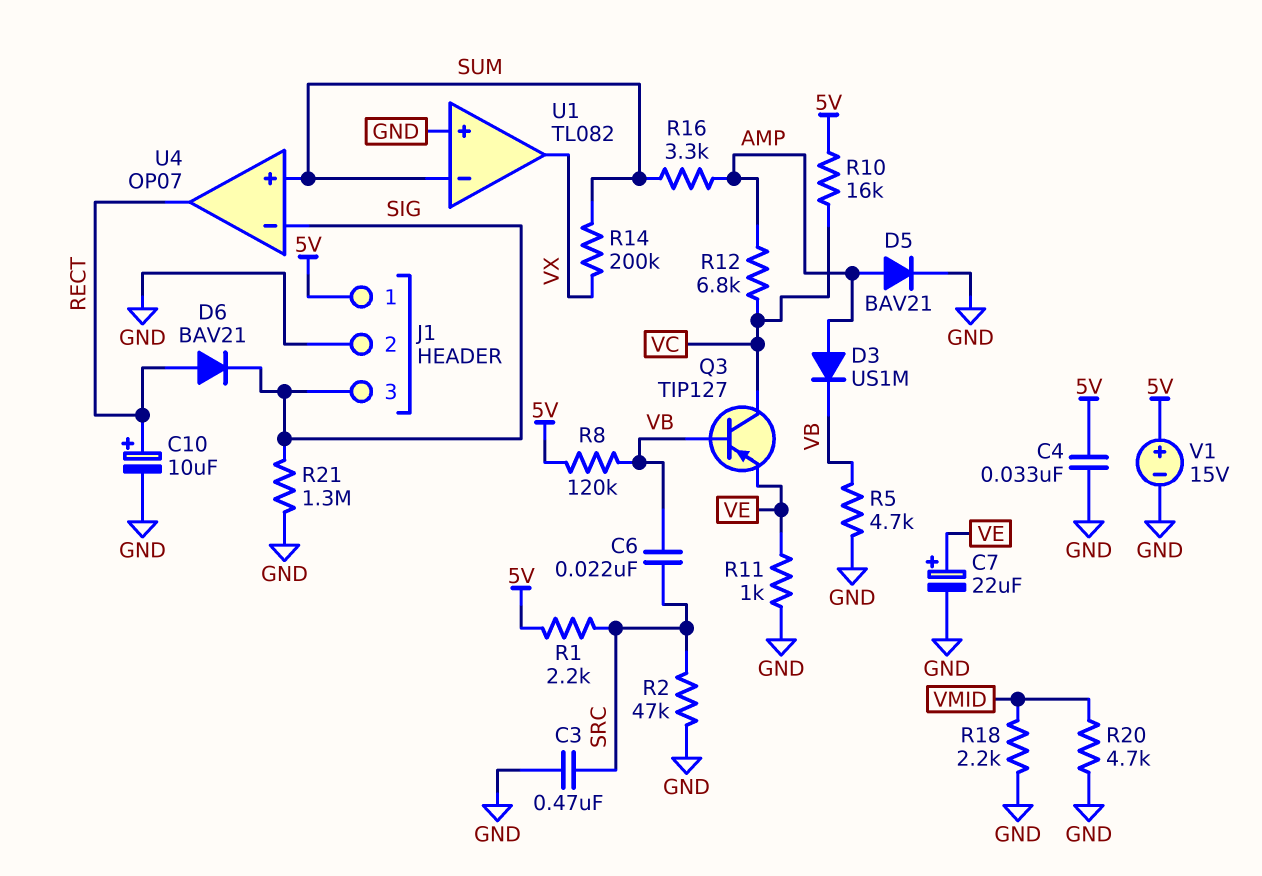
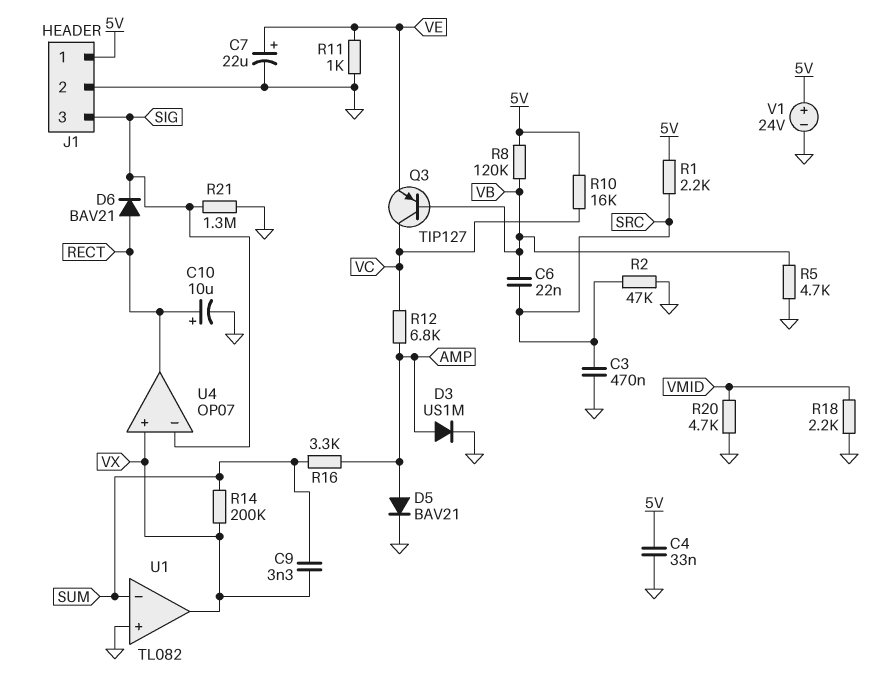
C9: none -> 3.3nF (SUM, VX)
D3: diode US1M (A AMP, K VB) -> diode US1M (A AMP, K GND)
U4 pin in+: SUM -> VX
V1: 15V (plus 5V, minus GND) -> 24V (plus 5V, minus GND)

